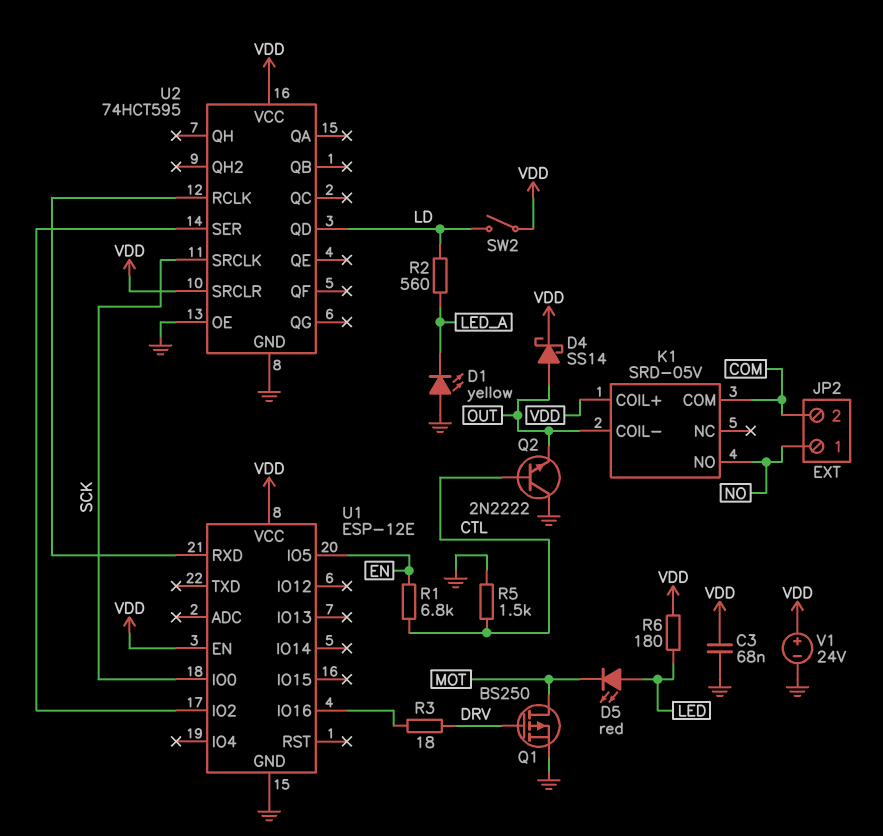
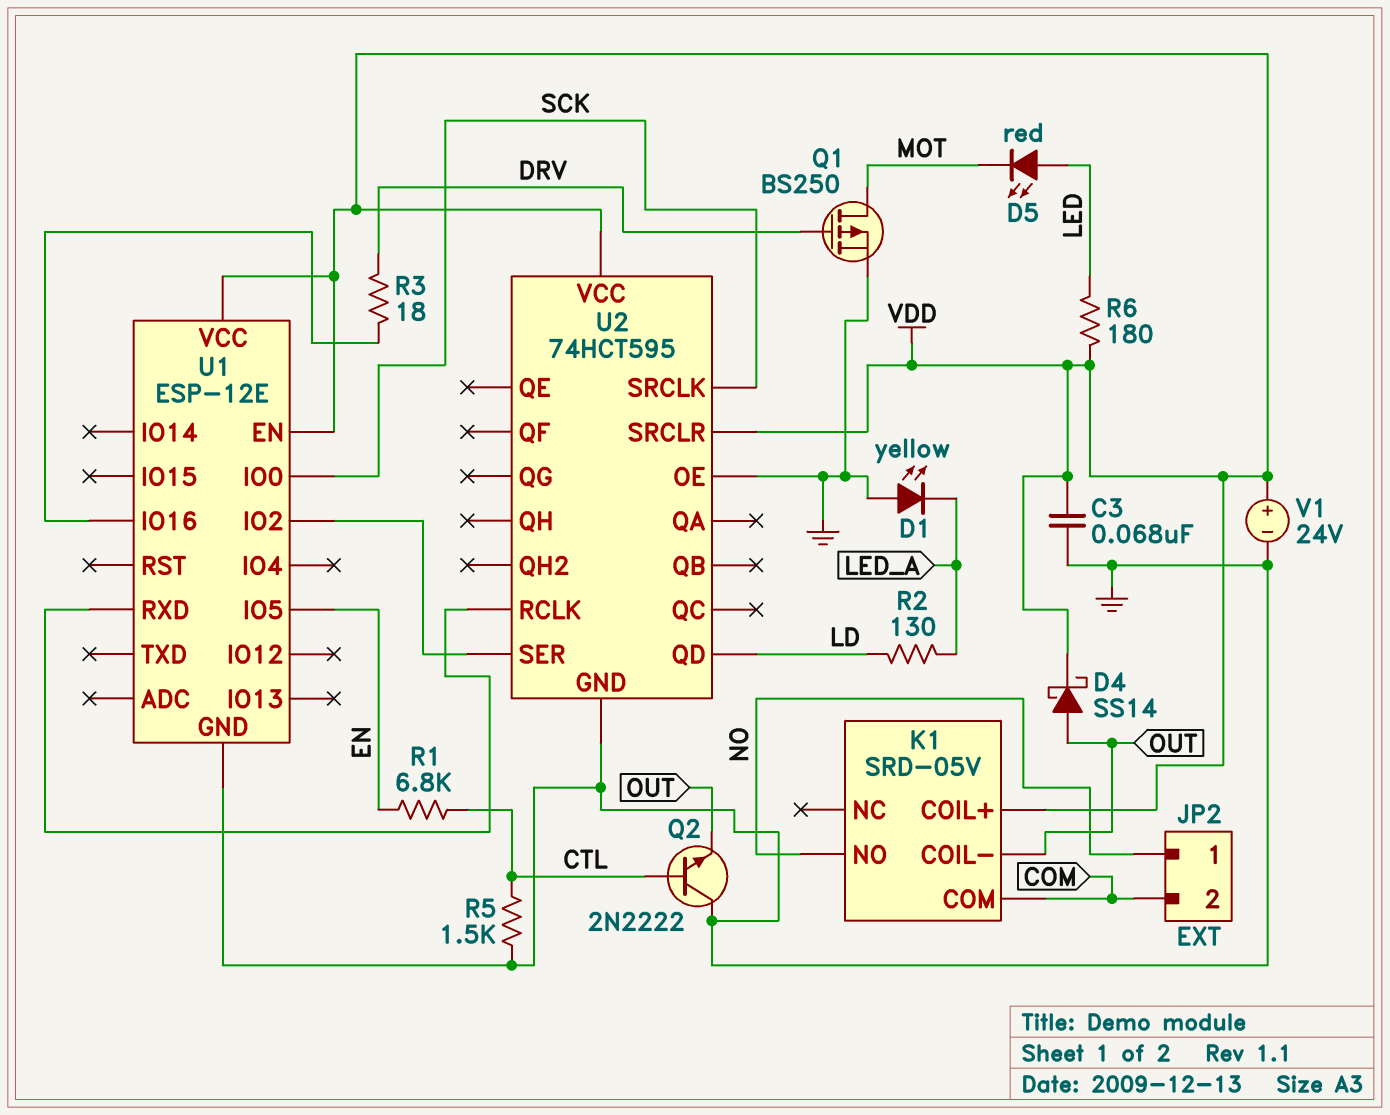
R2: 560 (LD, LED_A) -> 130 (LD, LED_A)
SW2: switch (LD, VDD) -> none

